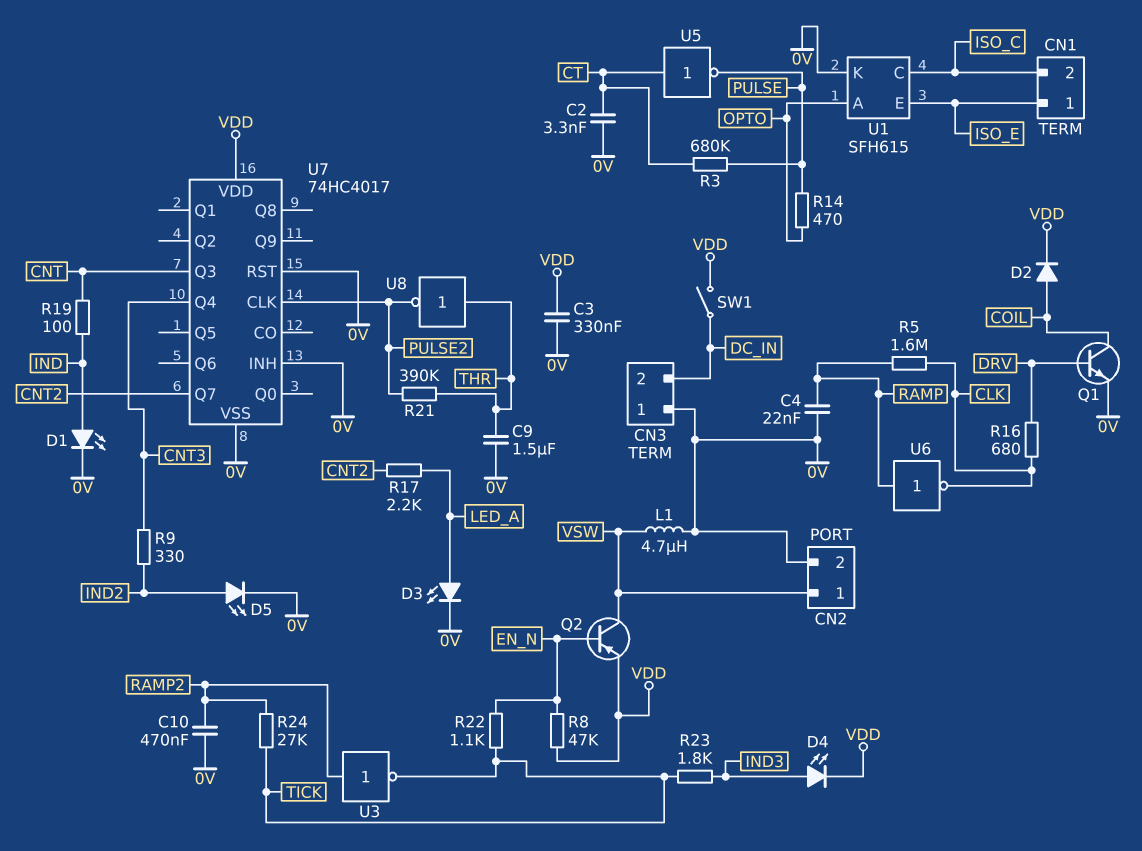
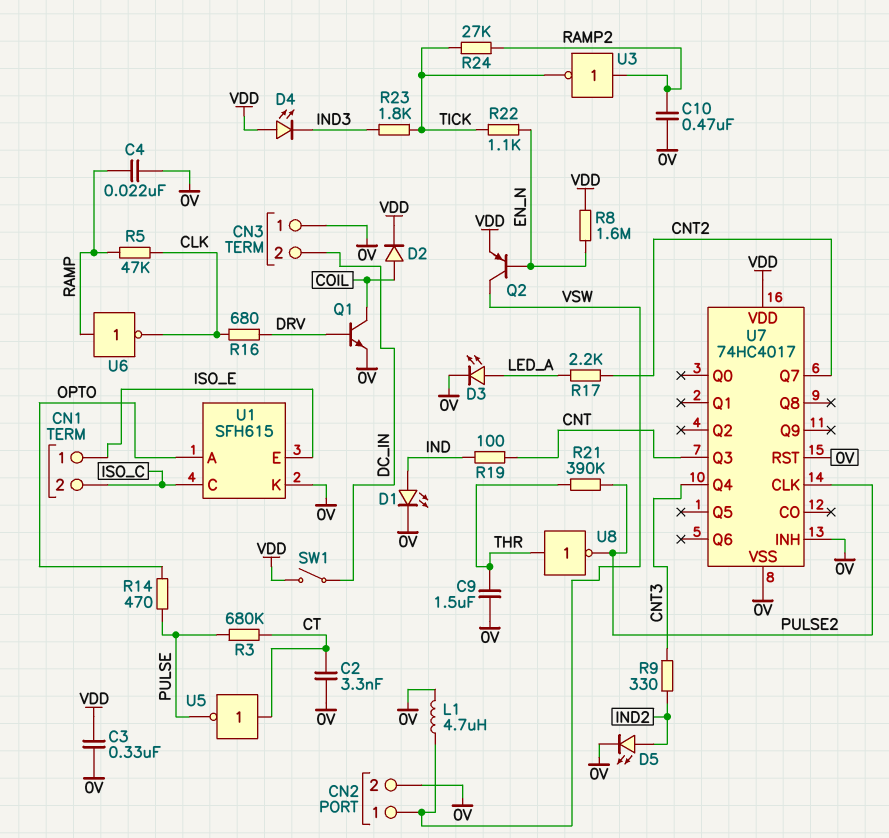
D4: LED (A IND3, K VDD) -> LED (A VDD, K IND3)
R5: 1.6M (CLK, RAMP) -> 47k (CLK, RAMP)
R8: 47k (EN_N, VDD) -> 1.6M (EN_N, VDD)

